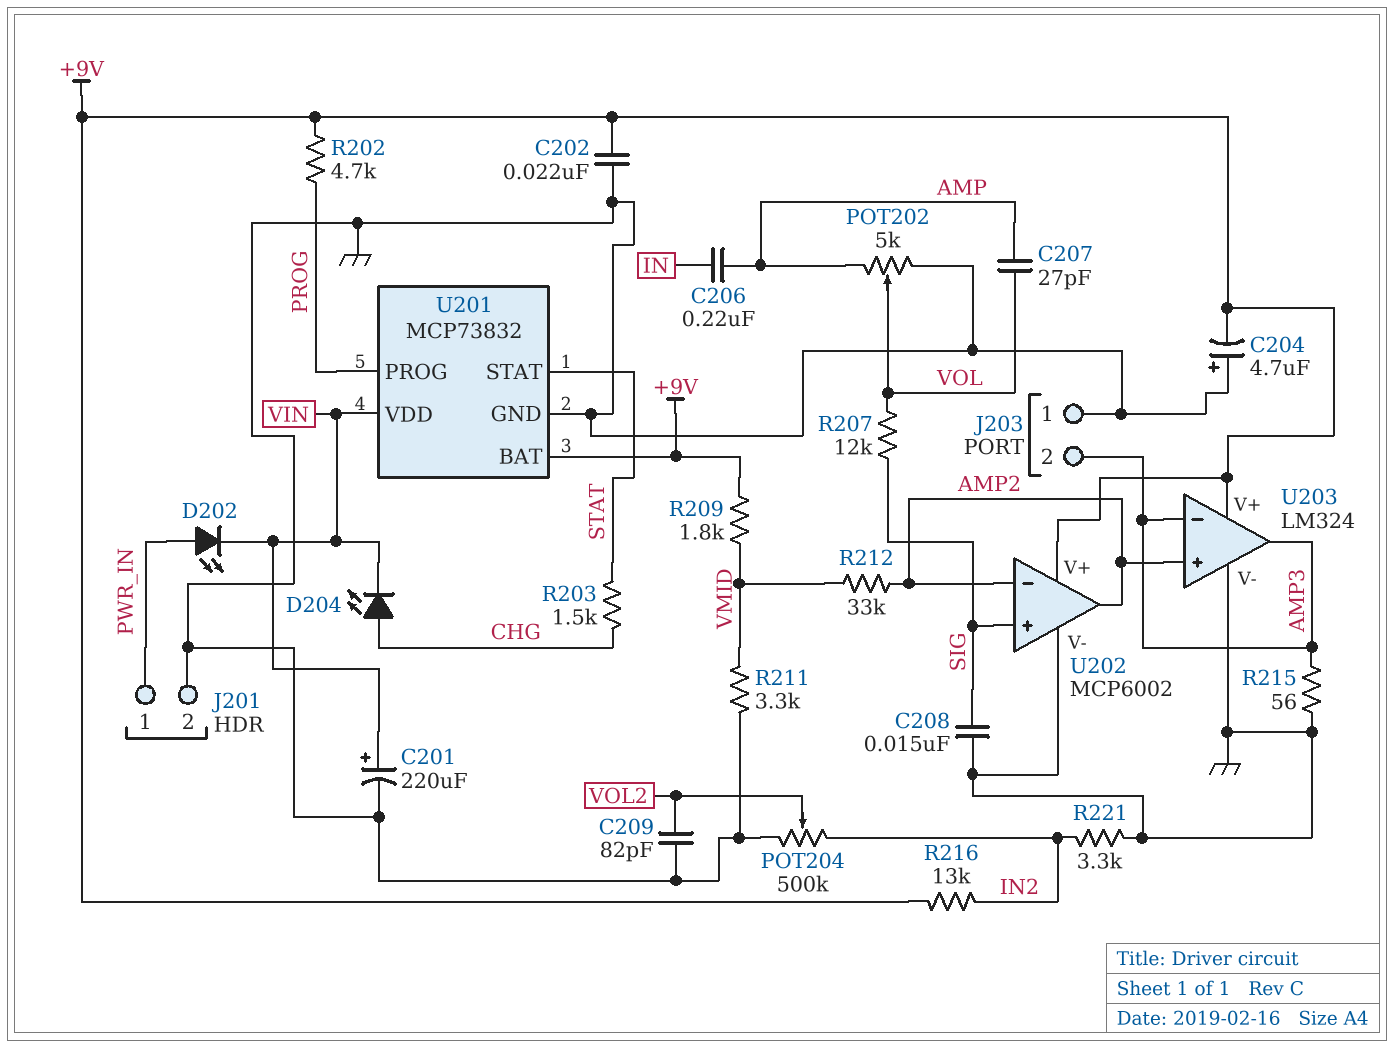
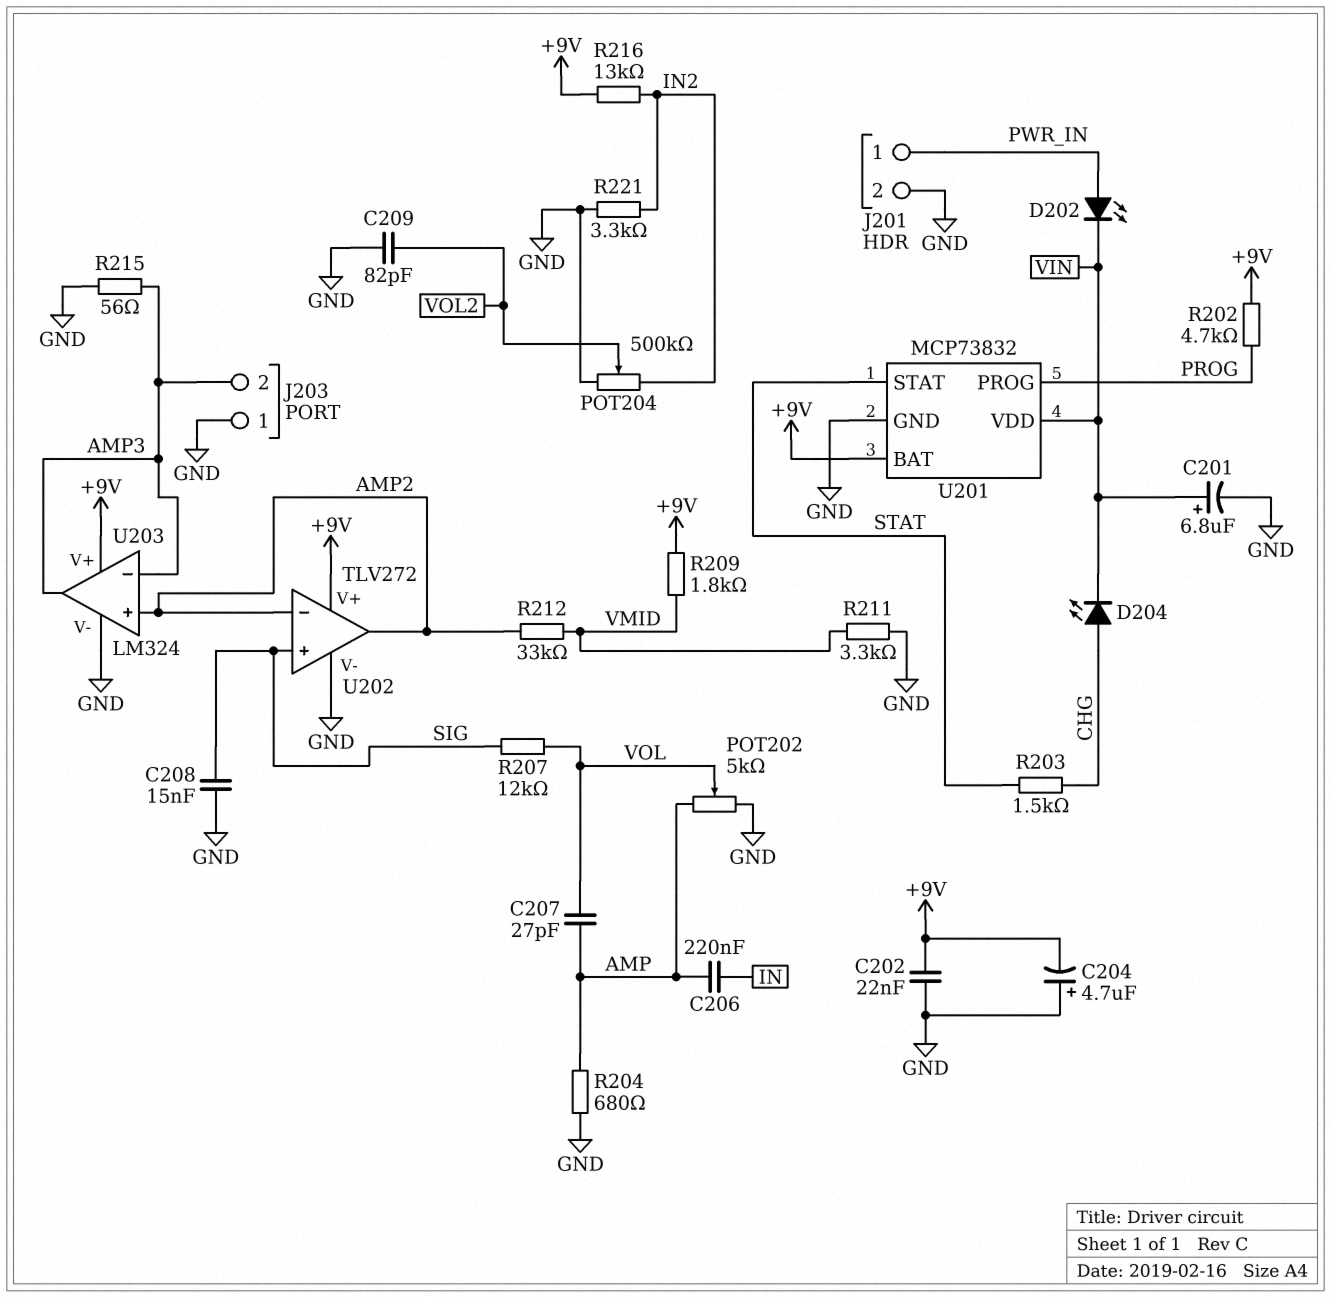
C201: 220uF (plus VIN, minus GND) -> 6.8uF (plus VIN, minus GND)
R204: none -> 680 (AMP, GND)
U202: MCP6002 -> TLV272

